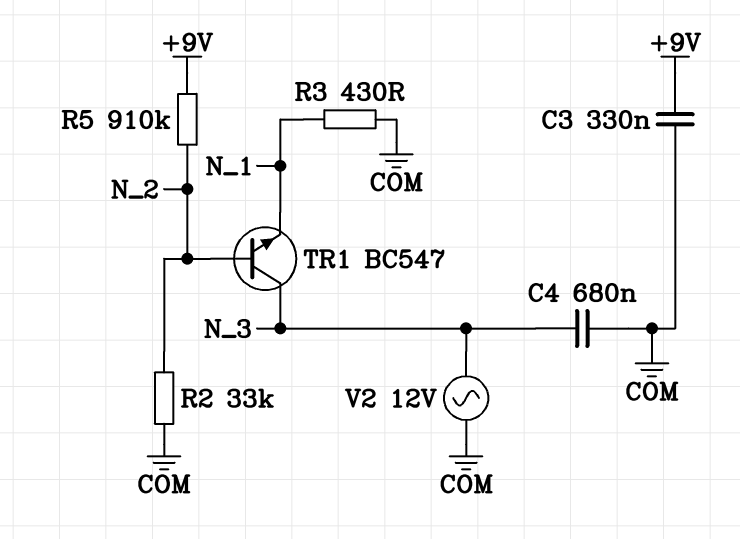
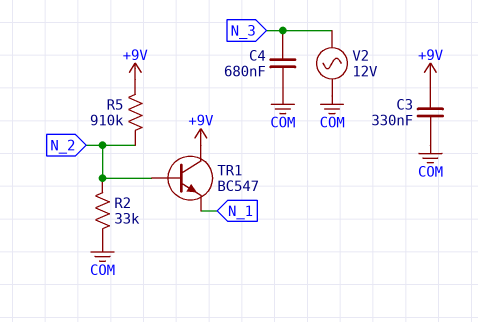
R3: 430 (COM, N_1) -> none
TR1: NPN BC547 (B N_2, C N_3, E N_1) -> NPN BC547 (B N_2, C +9V, E N_1)

